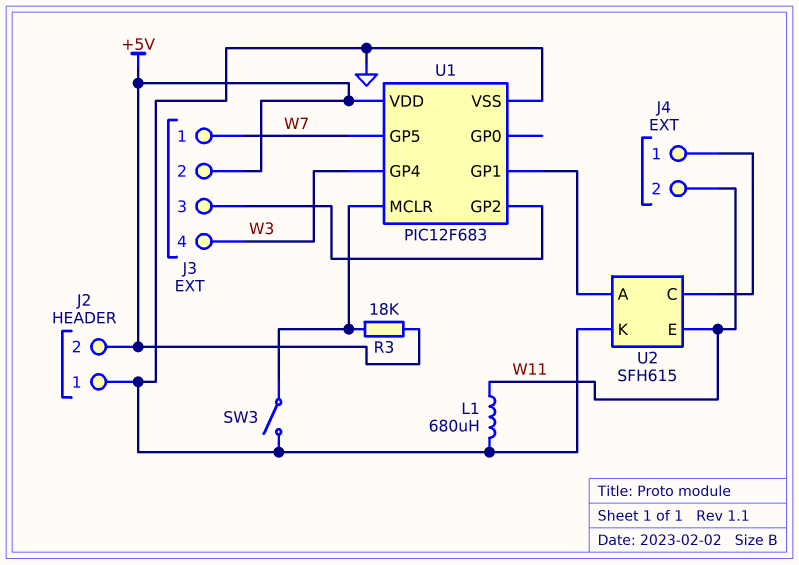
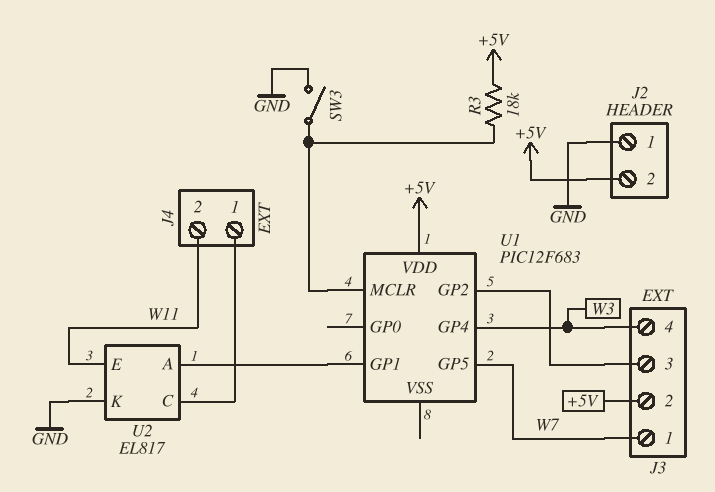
L1: 680uH (GND, W11) -> none
U1 pin VSS: GND -> none
U2: SFH615 -> EL817

